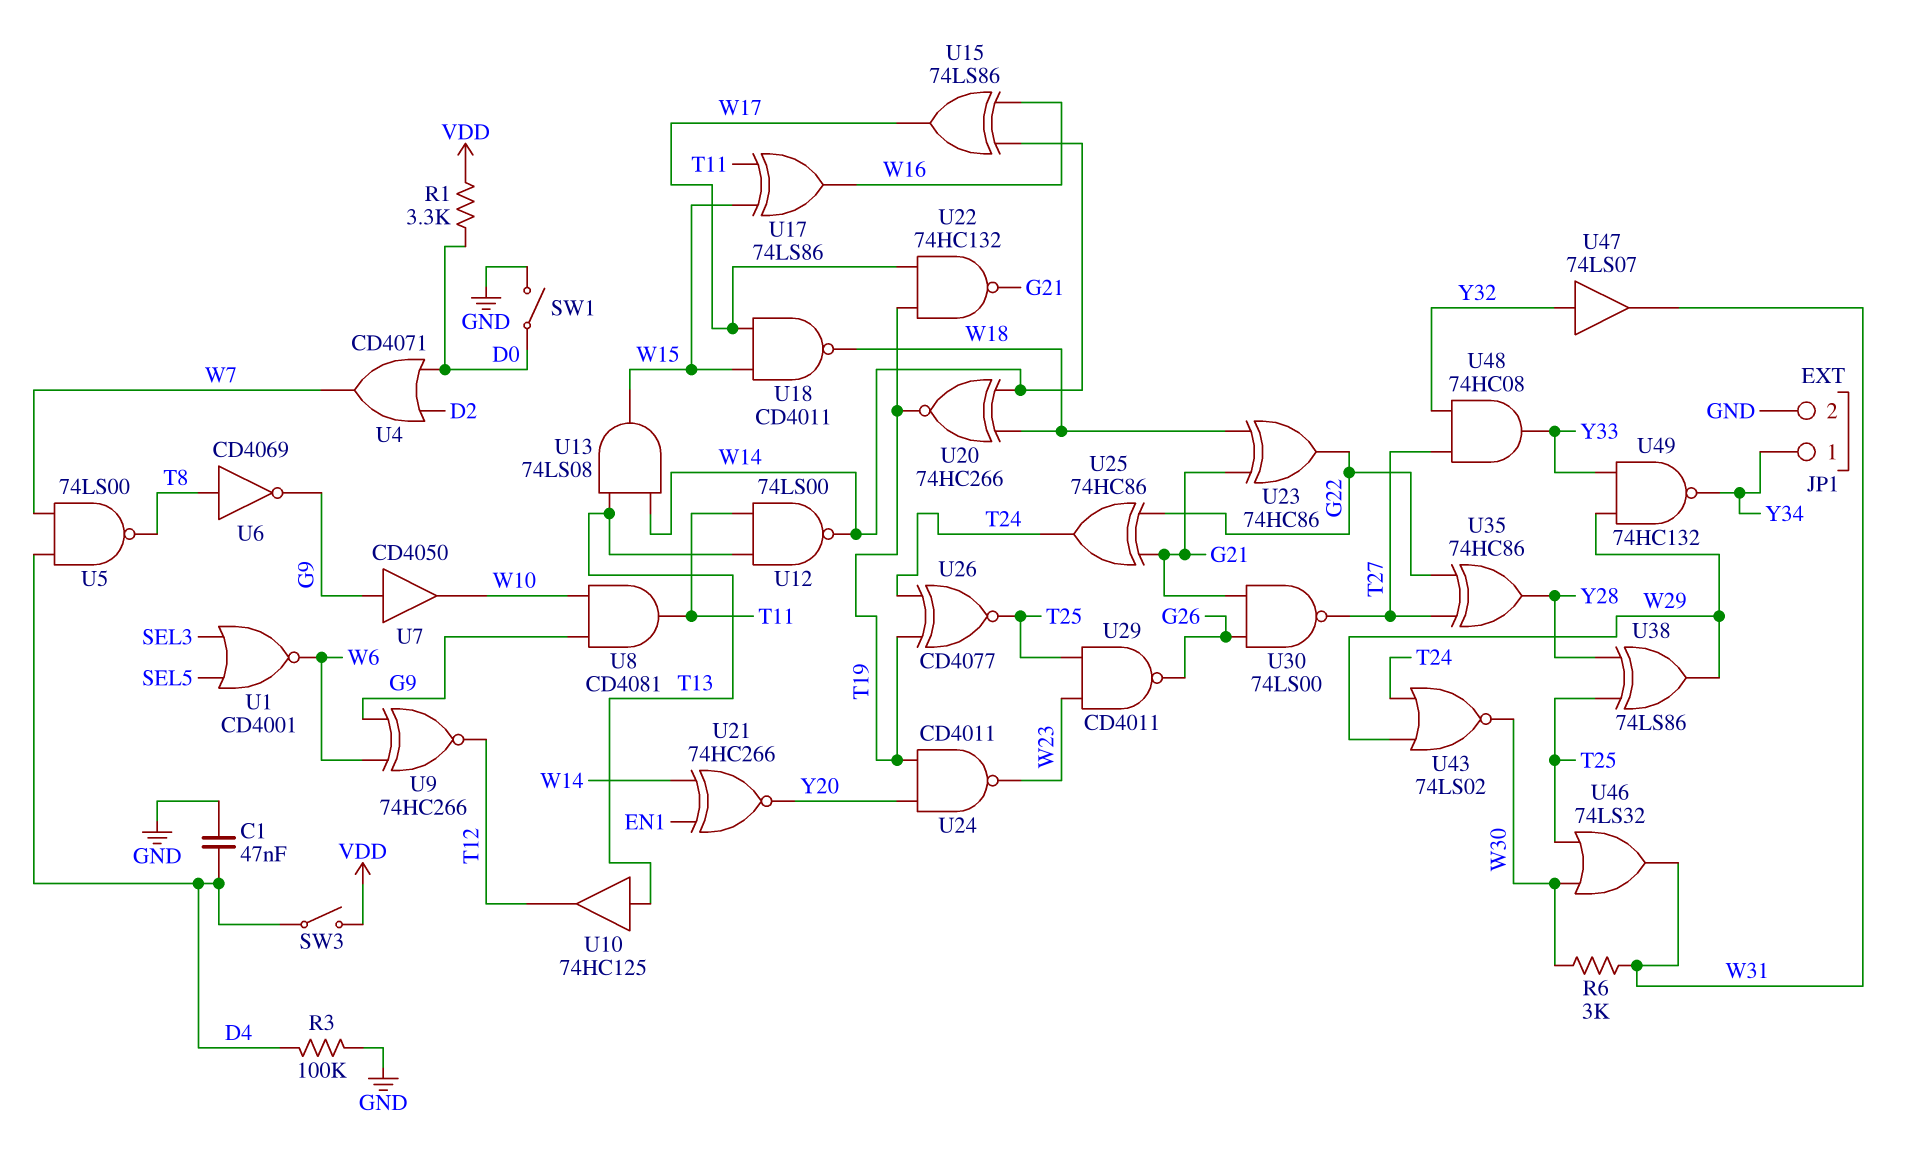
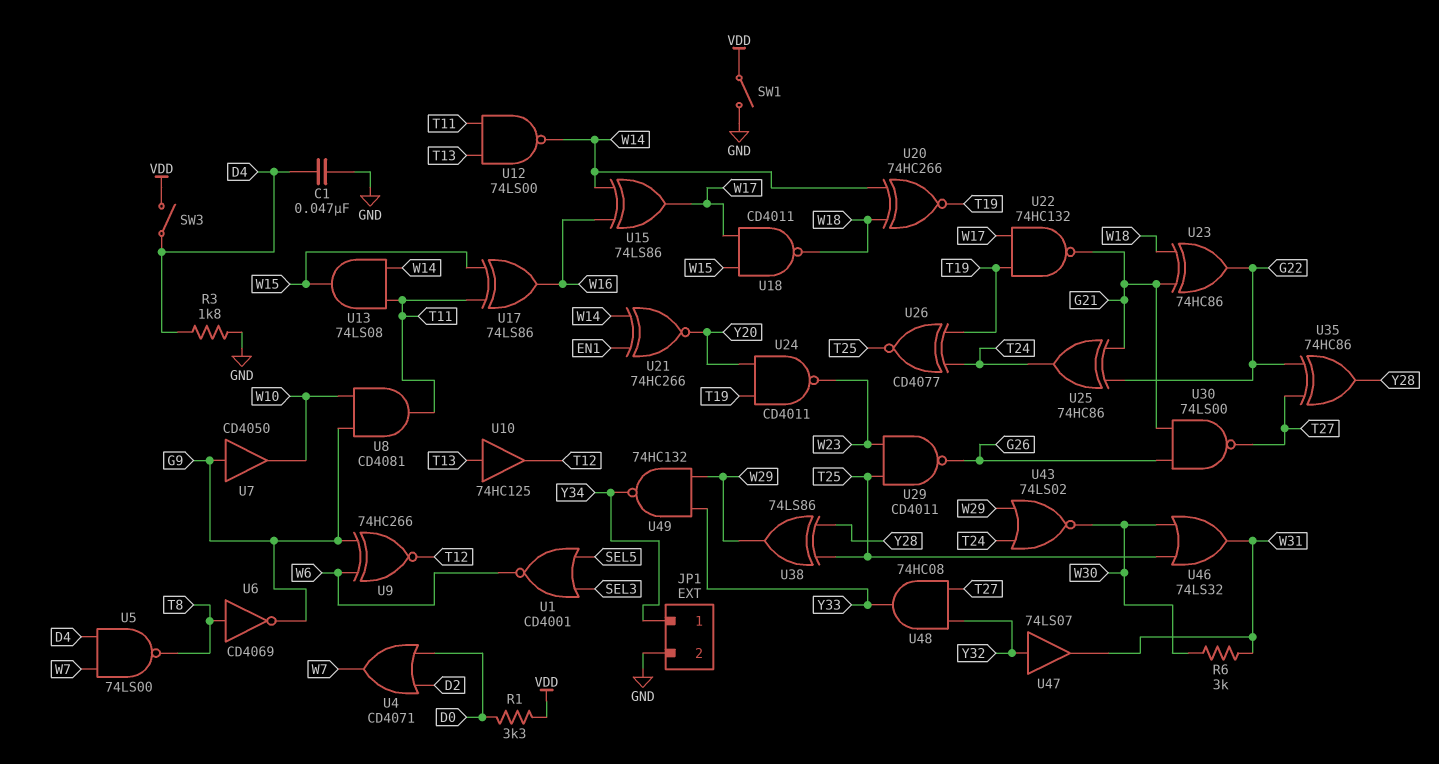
R3: 100k (D4, GND) -> 1.8k (D4, GND)
SW1: switch (D0, GND) -> switch (GND, VDD)
U13: AND 74LS08 (in T13, in W14, out W15) -> AND 74LS08 (in T11, in W14, out W15)

